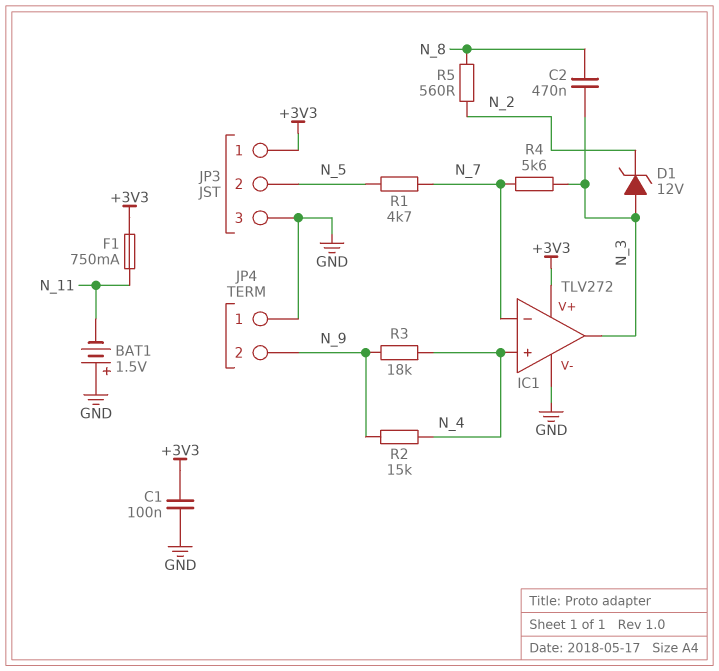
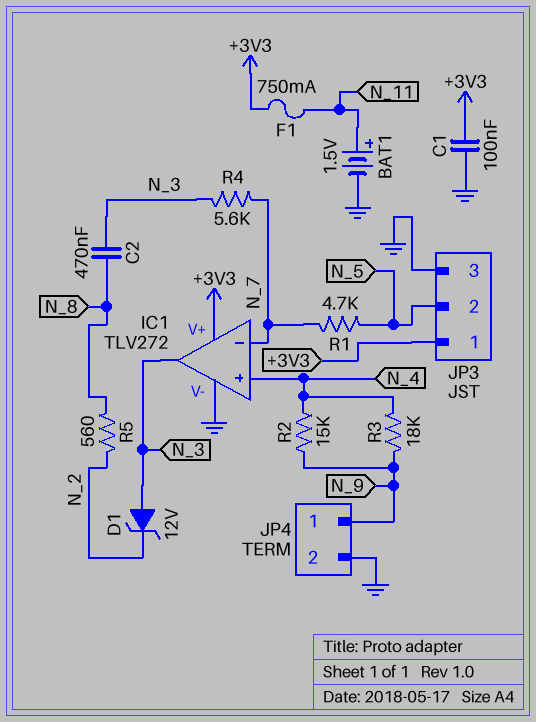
BAT1: 1.5V (plus GND, minus N_11) -> 1.5V (plus N_11, minus GND)
JP4 pin 1: GND -> N_9
JP4 pin 2: N_9 -> GND

